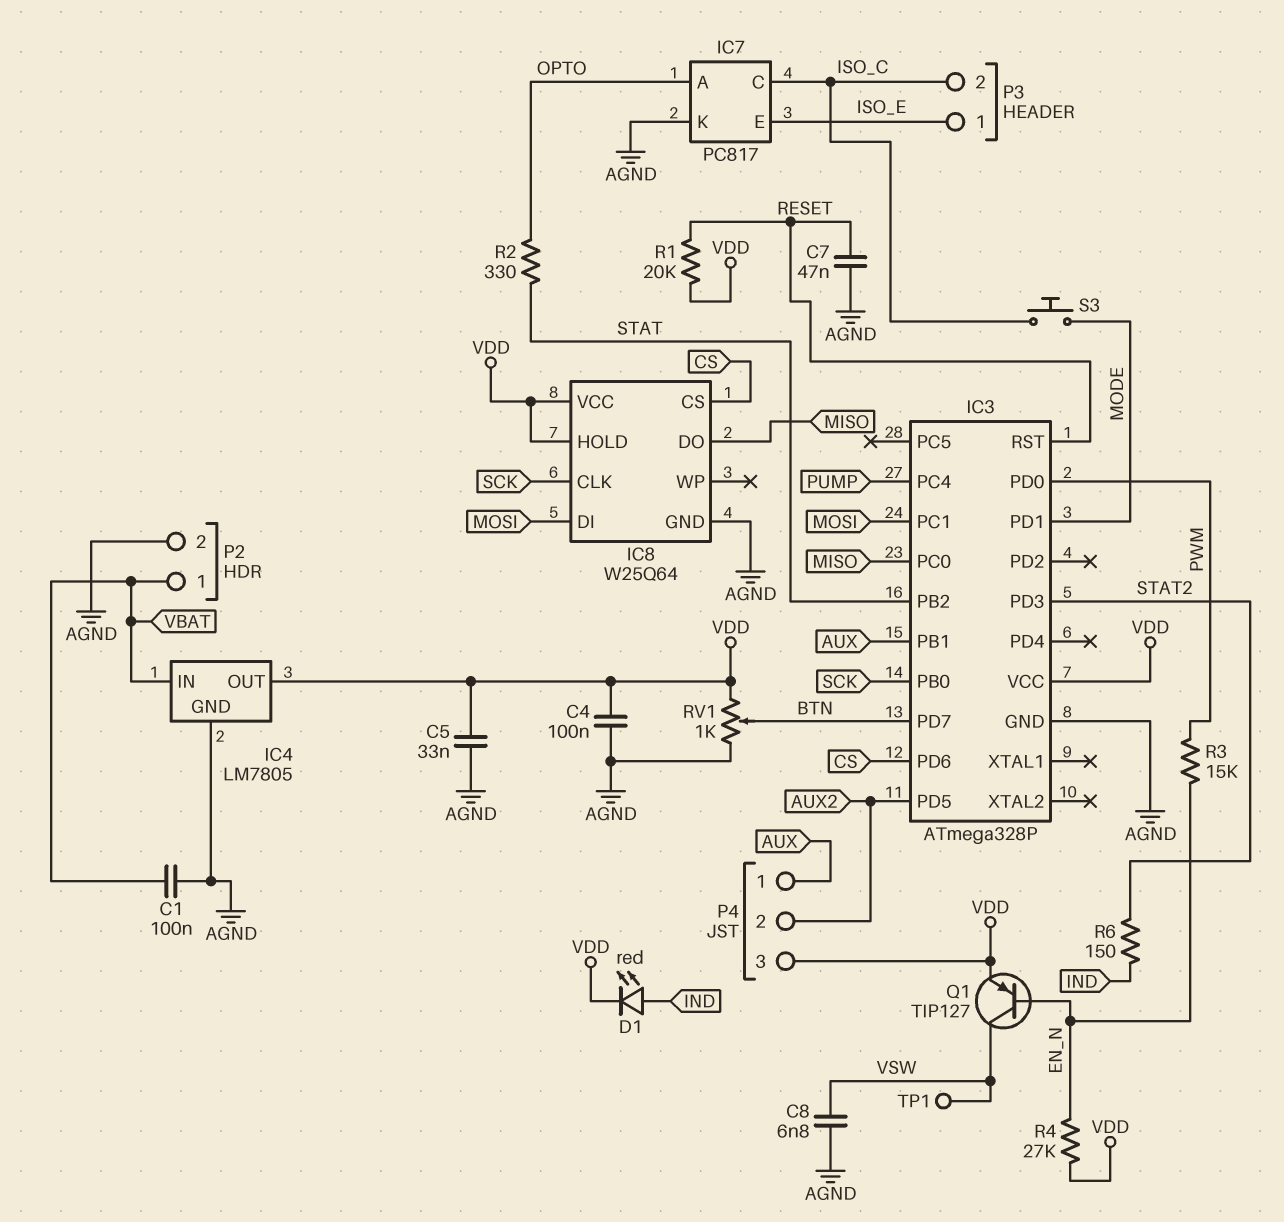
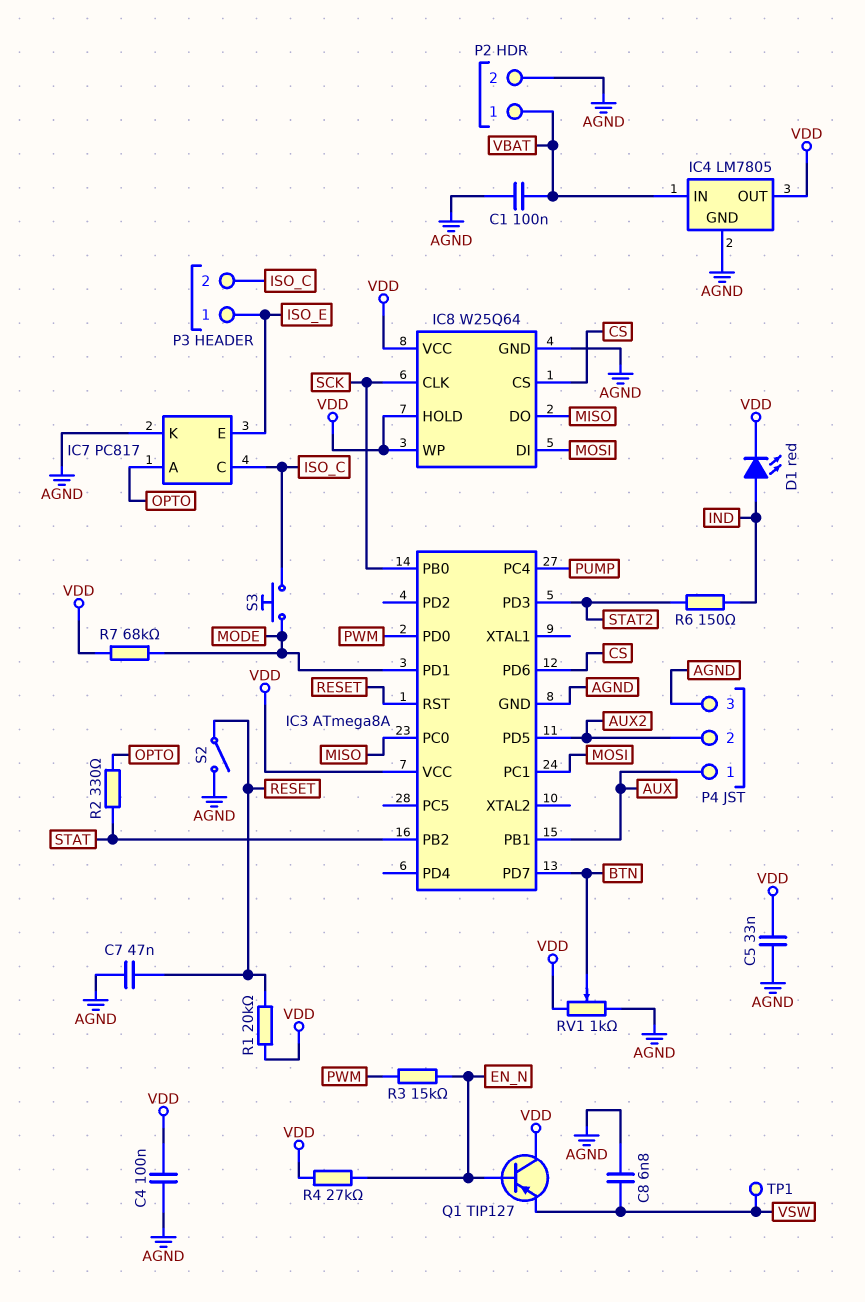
IC3: ATmega328P -> ATmega8A
IC8 pin WP: none -> VDD
P4 pin 3: VDD -> AGND
Q1: PNP TIP127 (B EN_N, C VSW, E VDD) -> PNP TIP127 (B EN_N, C VDD, E VSW)
R7: none -> 68k (MODE, VDD)
S2: none -> switch (AGND, RESET)

